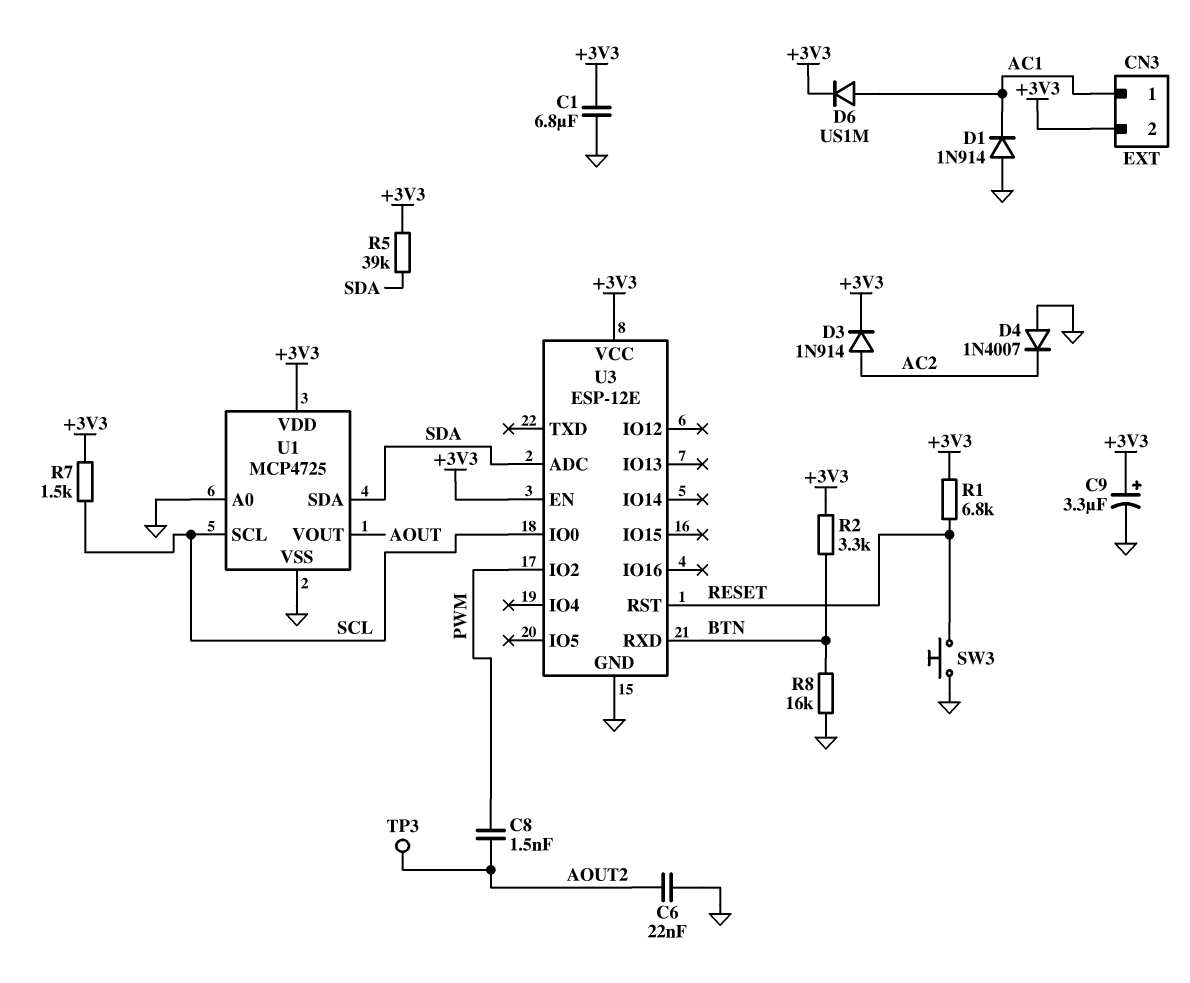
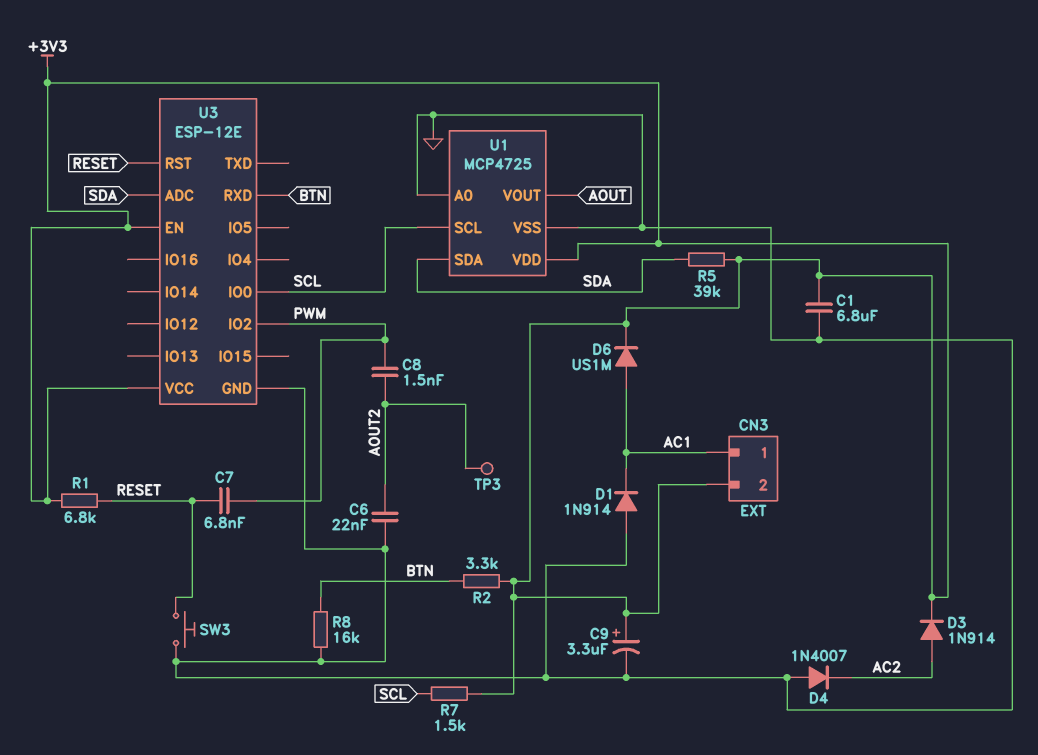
C7: none -> 6.8nF (PWM, RESET)

